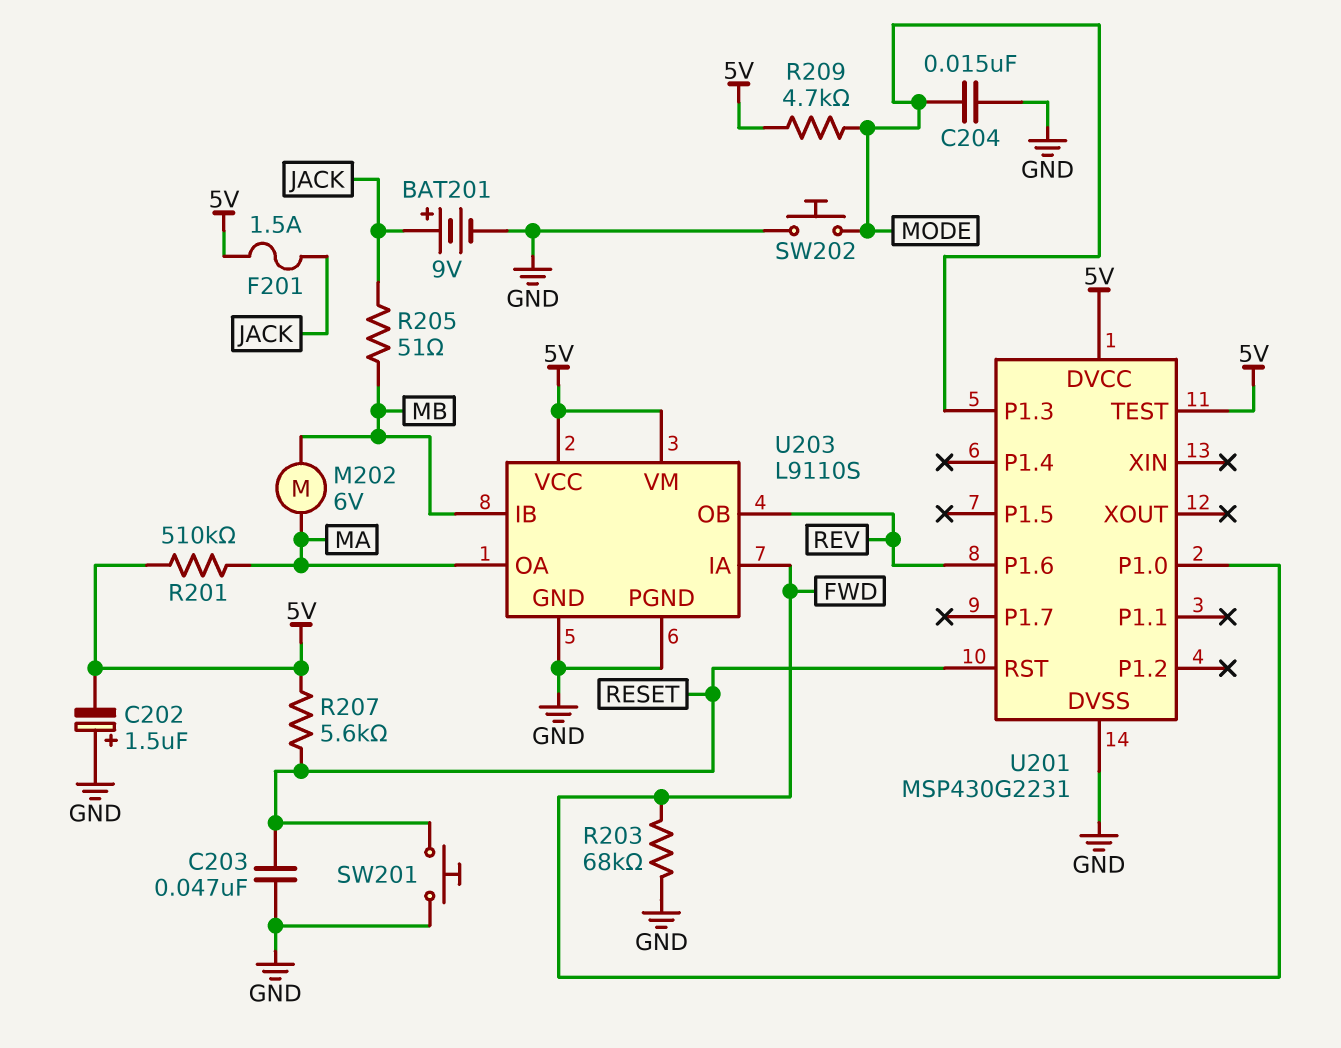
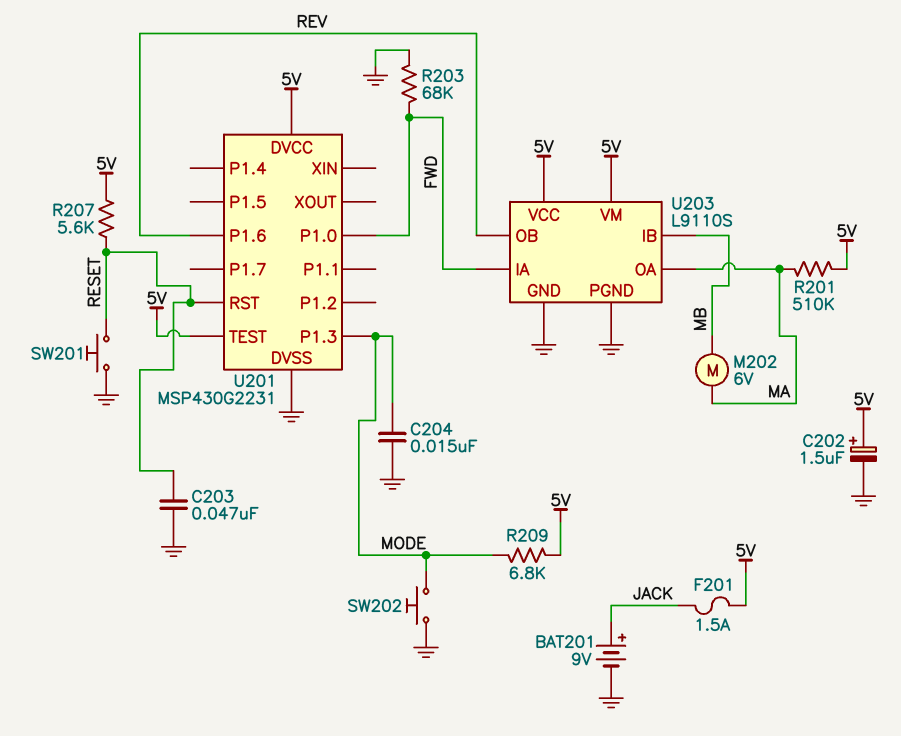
C202: 1.5uF (plus GND, minus 5V) -> 1.5uF (plus 5V, minus GND)
R205: 51 (JACK, MB) -> none
R209: 4.7k (5V, MODE) -> 6.8k (5V, MODE)

